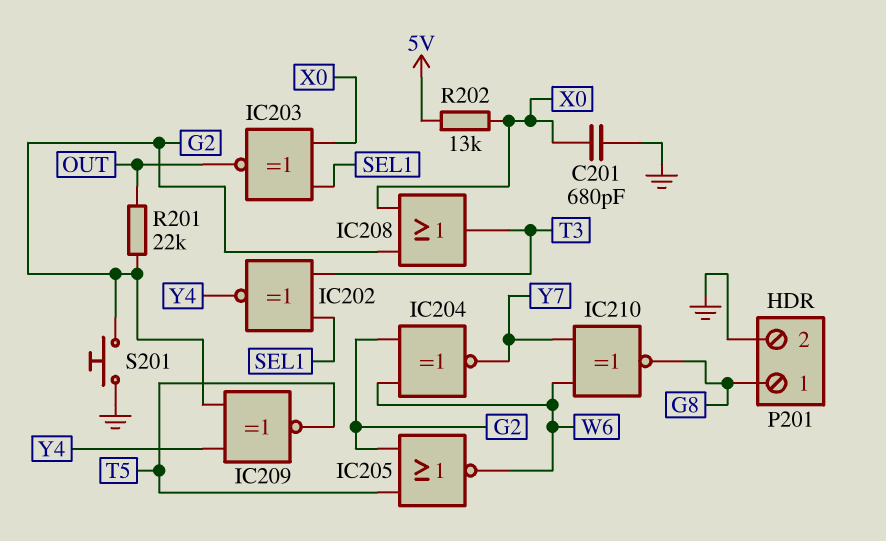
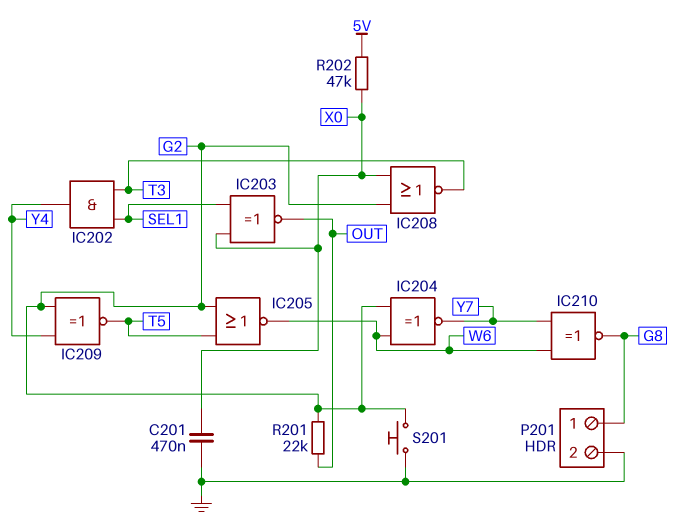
C201: 680pF (GND, X0) -> 470nF (GND, X0)
IC202: XNOR (in SEL1, in T3, out Y4) -> AND (in SEL1, in T3, out Y4)
IC208: OR (in G2, in X0, out T3) -> NOR (in G2, in X0, out T3)
R202: 13k (5V, X0) -> 47k (5V, X0)

